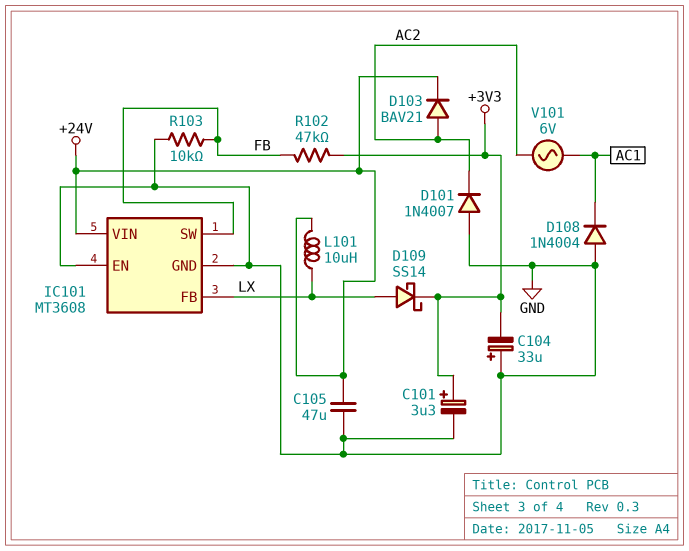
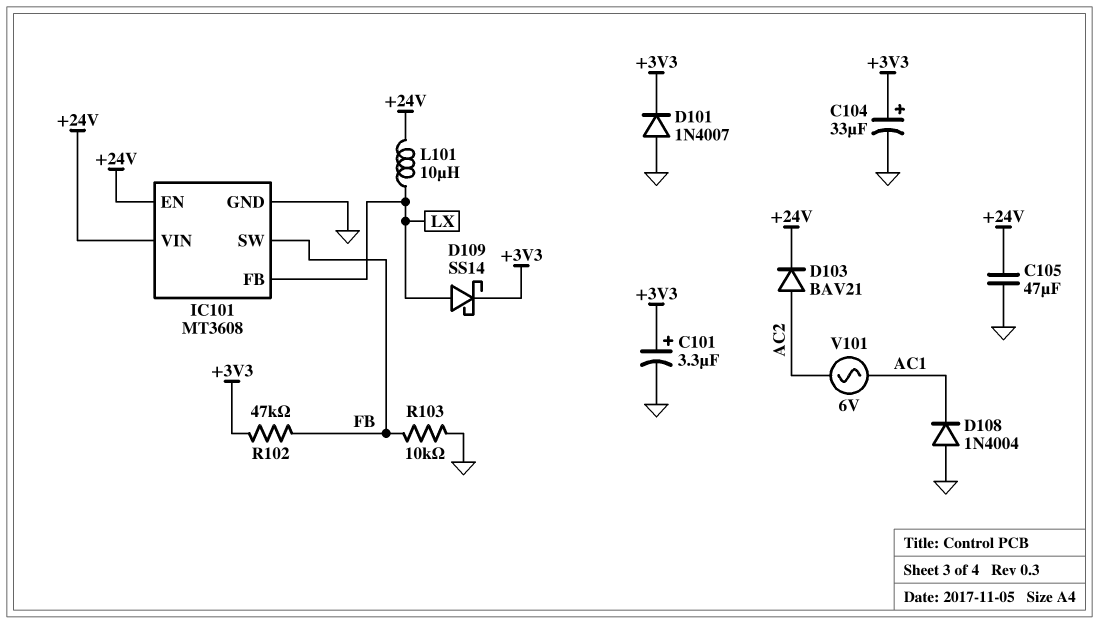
C104: 33uF (plus GND, minus +3V3) -> 33uF (plus +3V3, minus GND)
D101: diode 1N4007 (A GND, K AC2) -> diode 1N4007 (A GND, K +3V3)
IC101 pin EN: GND -> +24V

